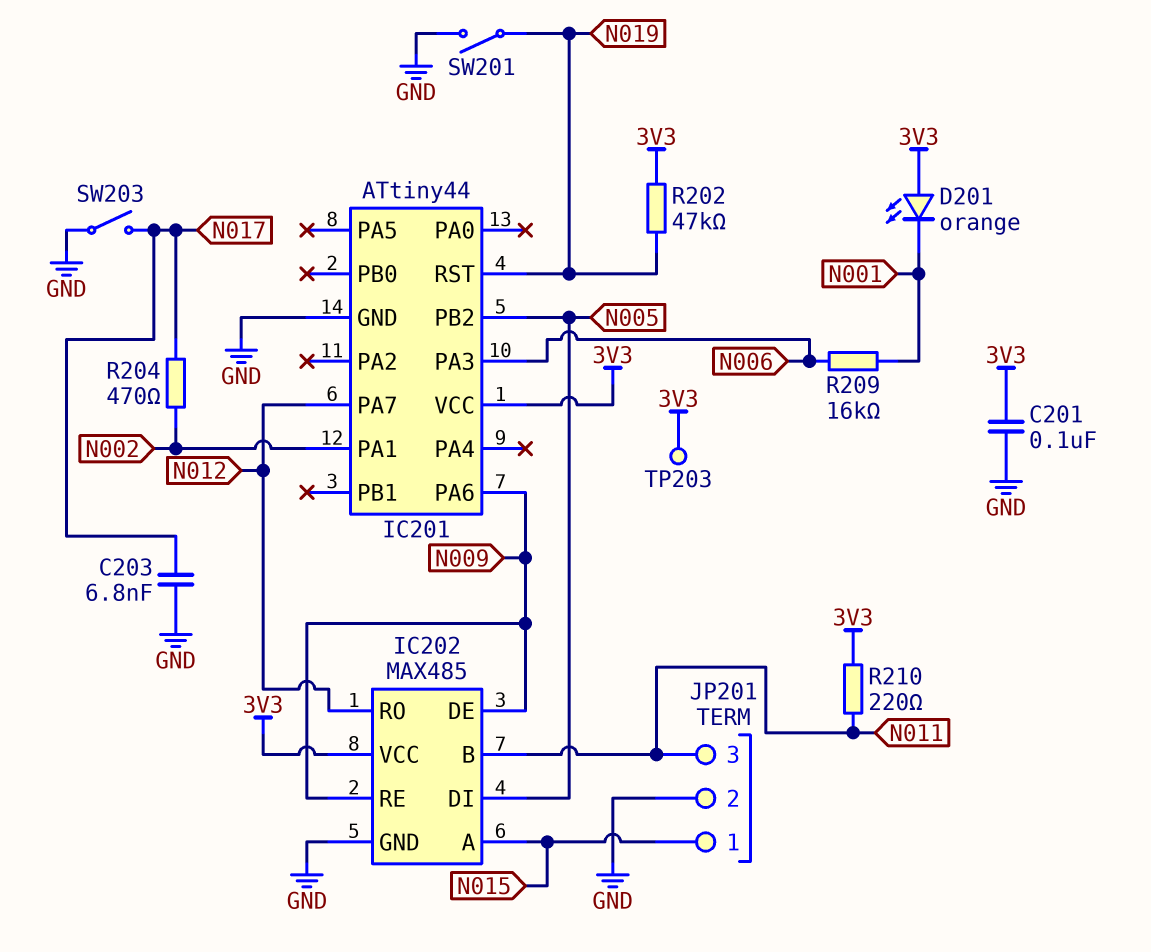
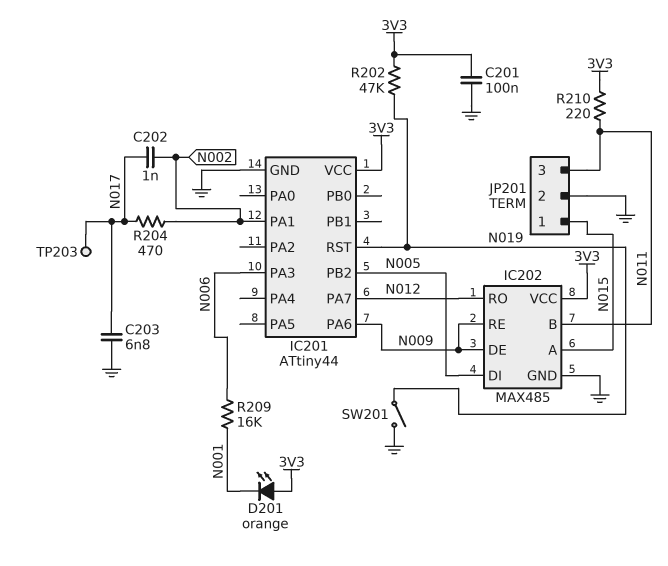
C202: none -> 1nF (N002, N017)
SW203: switch (GND, N017) -> none
TP203: test point (3V3) -> test point (N017)

